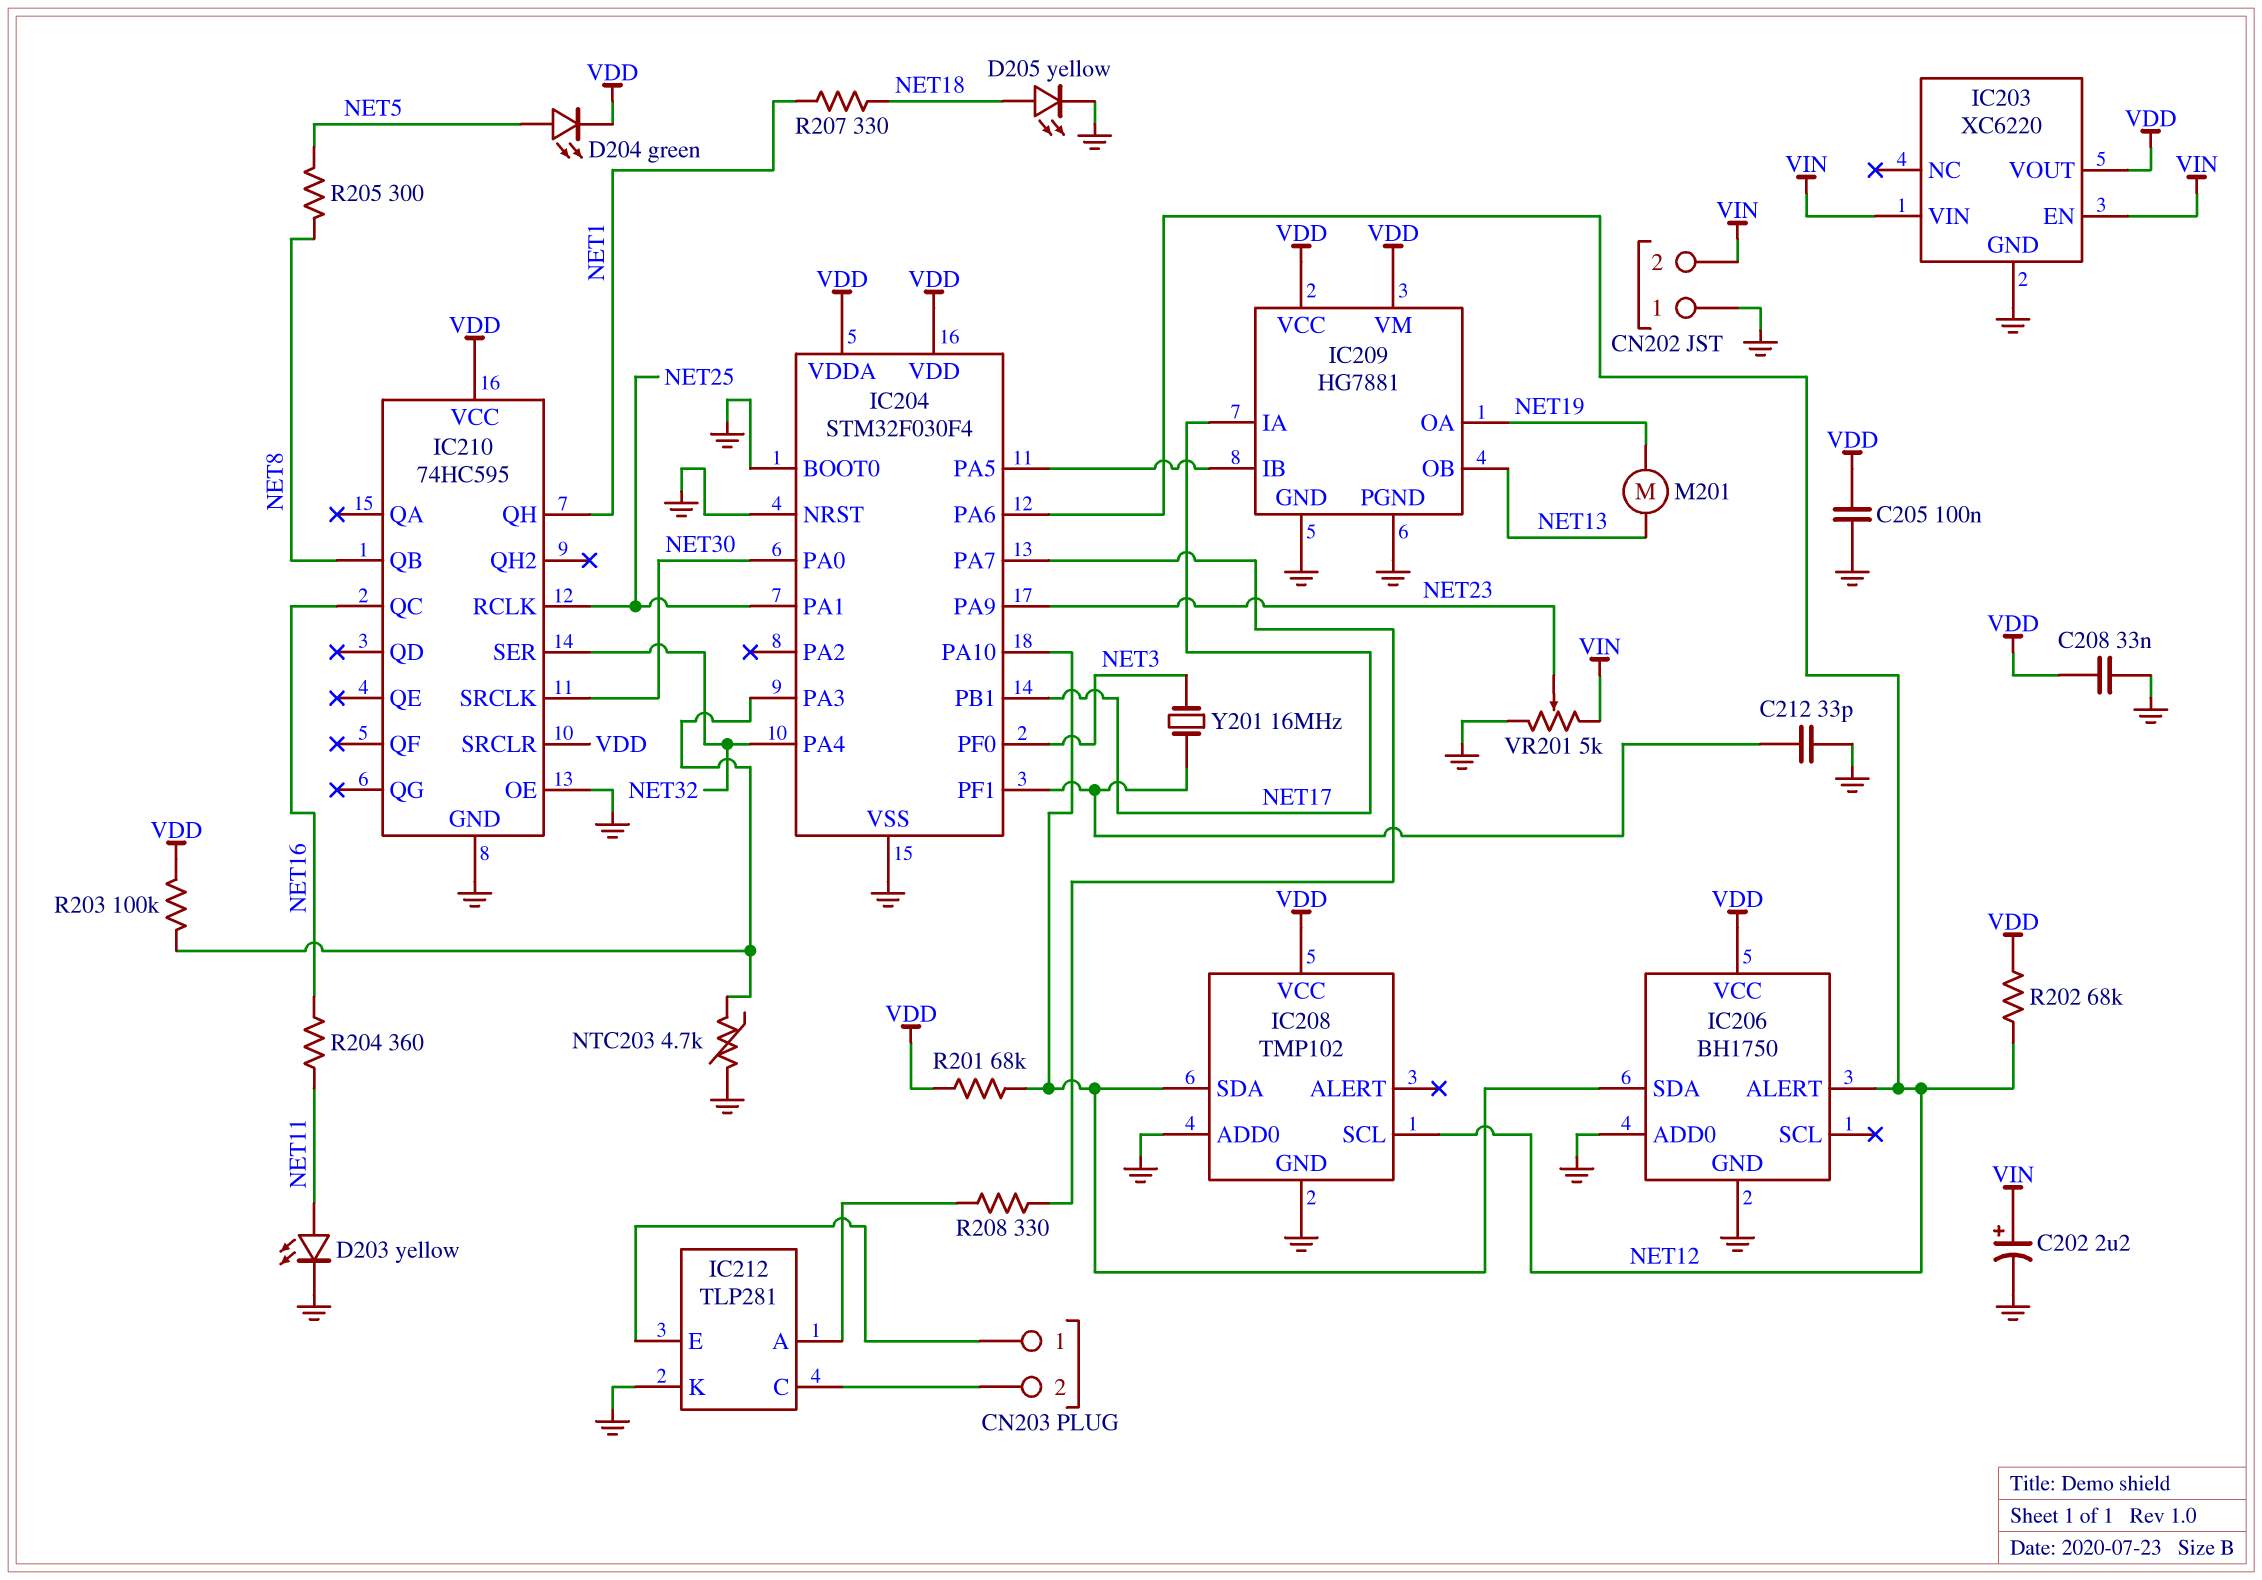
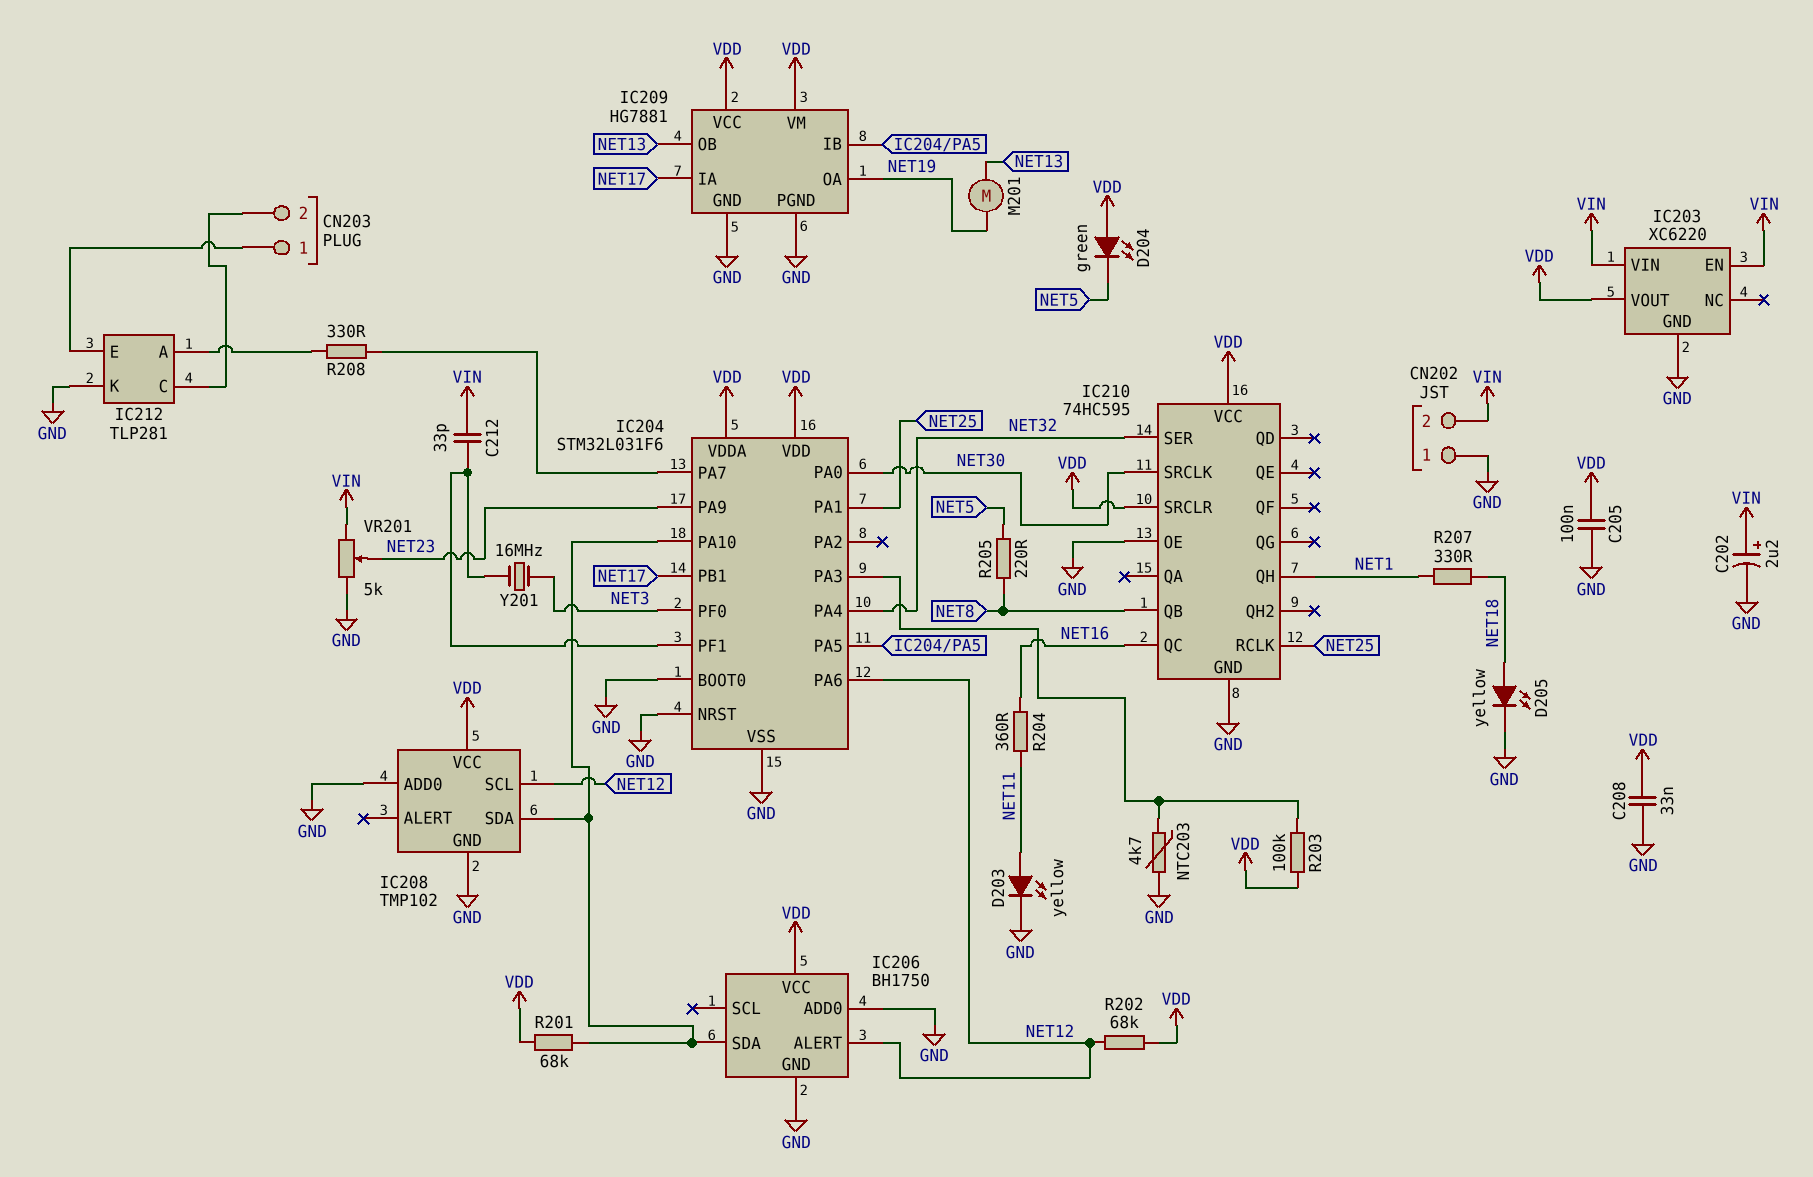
C212: 33pF (GND, IC204/PF1) -> 33pF (IC204/PF1, VIN)
D204: LED green (A NET5, K VDD) -> LED green (A VDD, K NET5)
IC204: STM32F030F4 -> STM32L031F6
R205: 300 (NET5, NET8) -> 220 (NET5, NET8)

